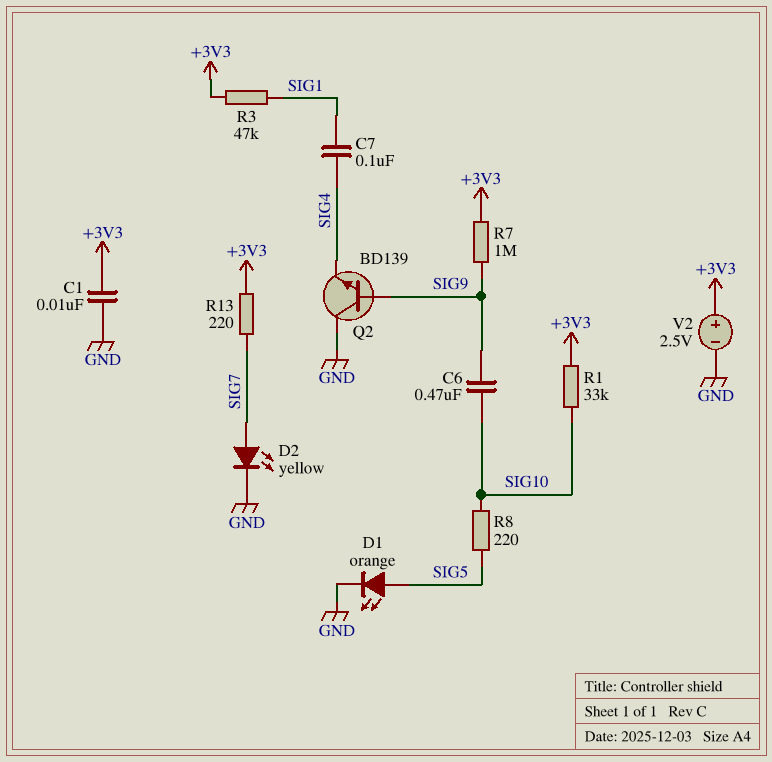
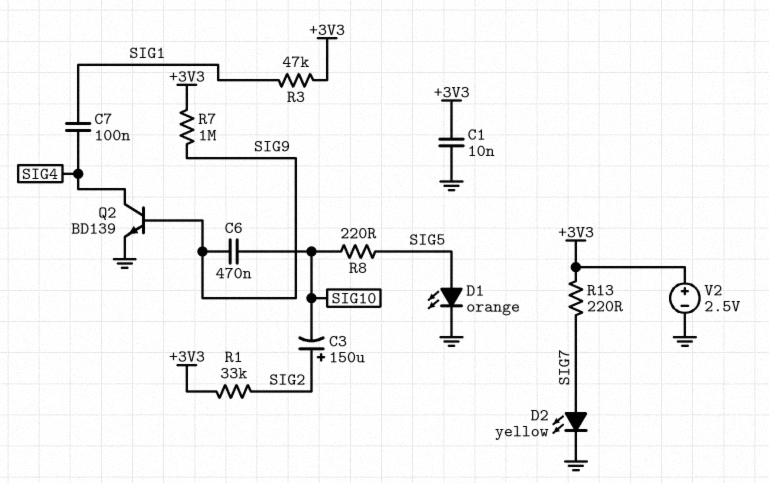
C3: none -> 150uF (plus SIG2, minus SIG10)
Q2: NPN BD139 (B SIG9, C GND, E SIG4) -> NPN BD139 (B SIG9, C SIG4, E GND)
R1: 33k (+3V3, SIG10) -> 33k (+3V3, SIG2)

